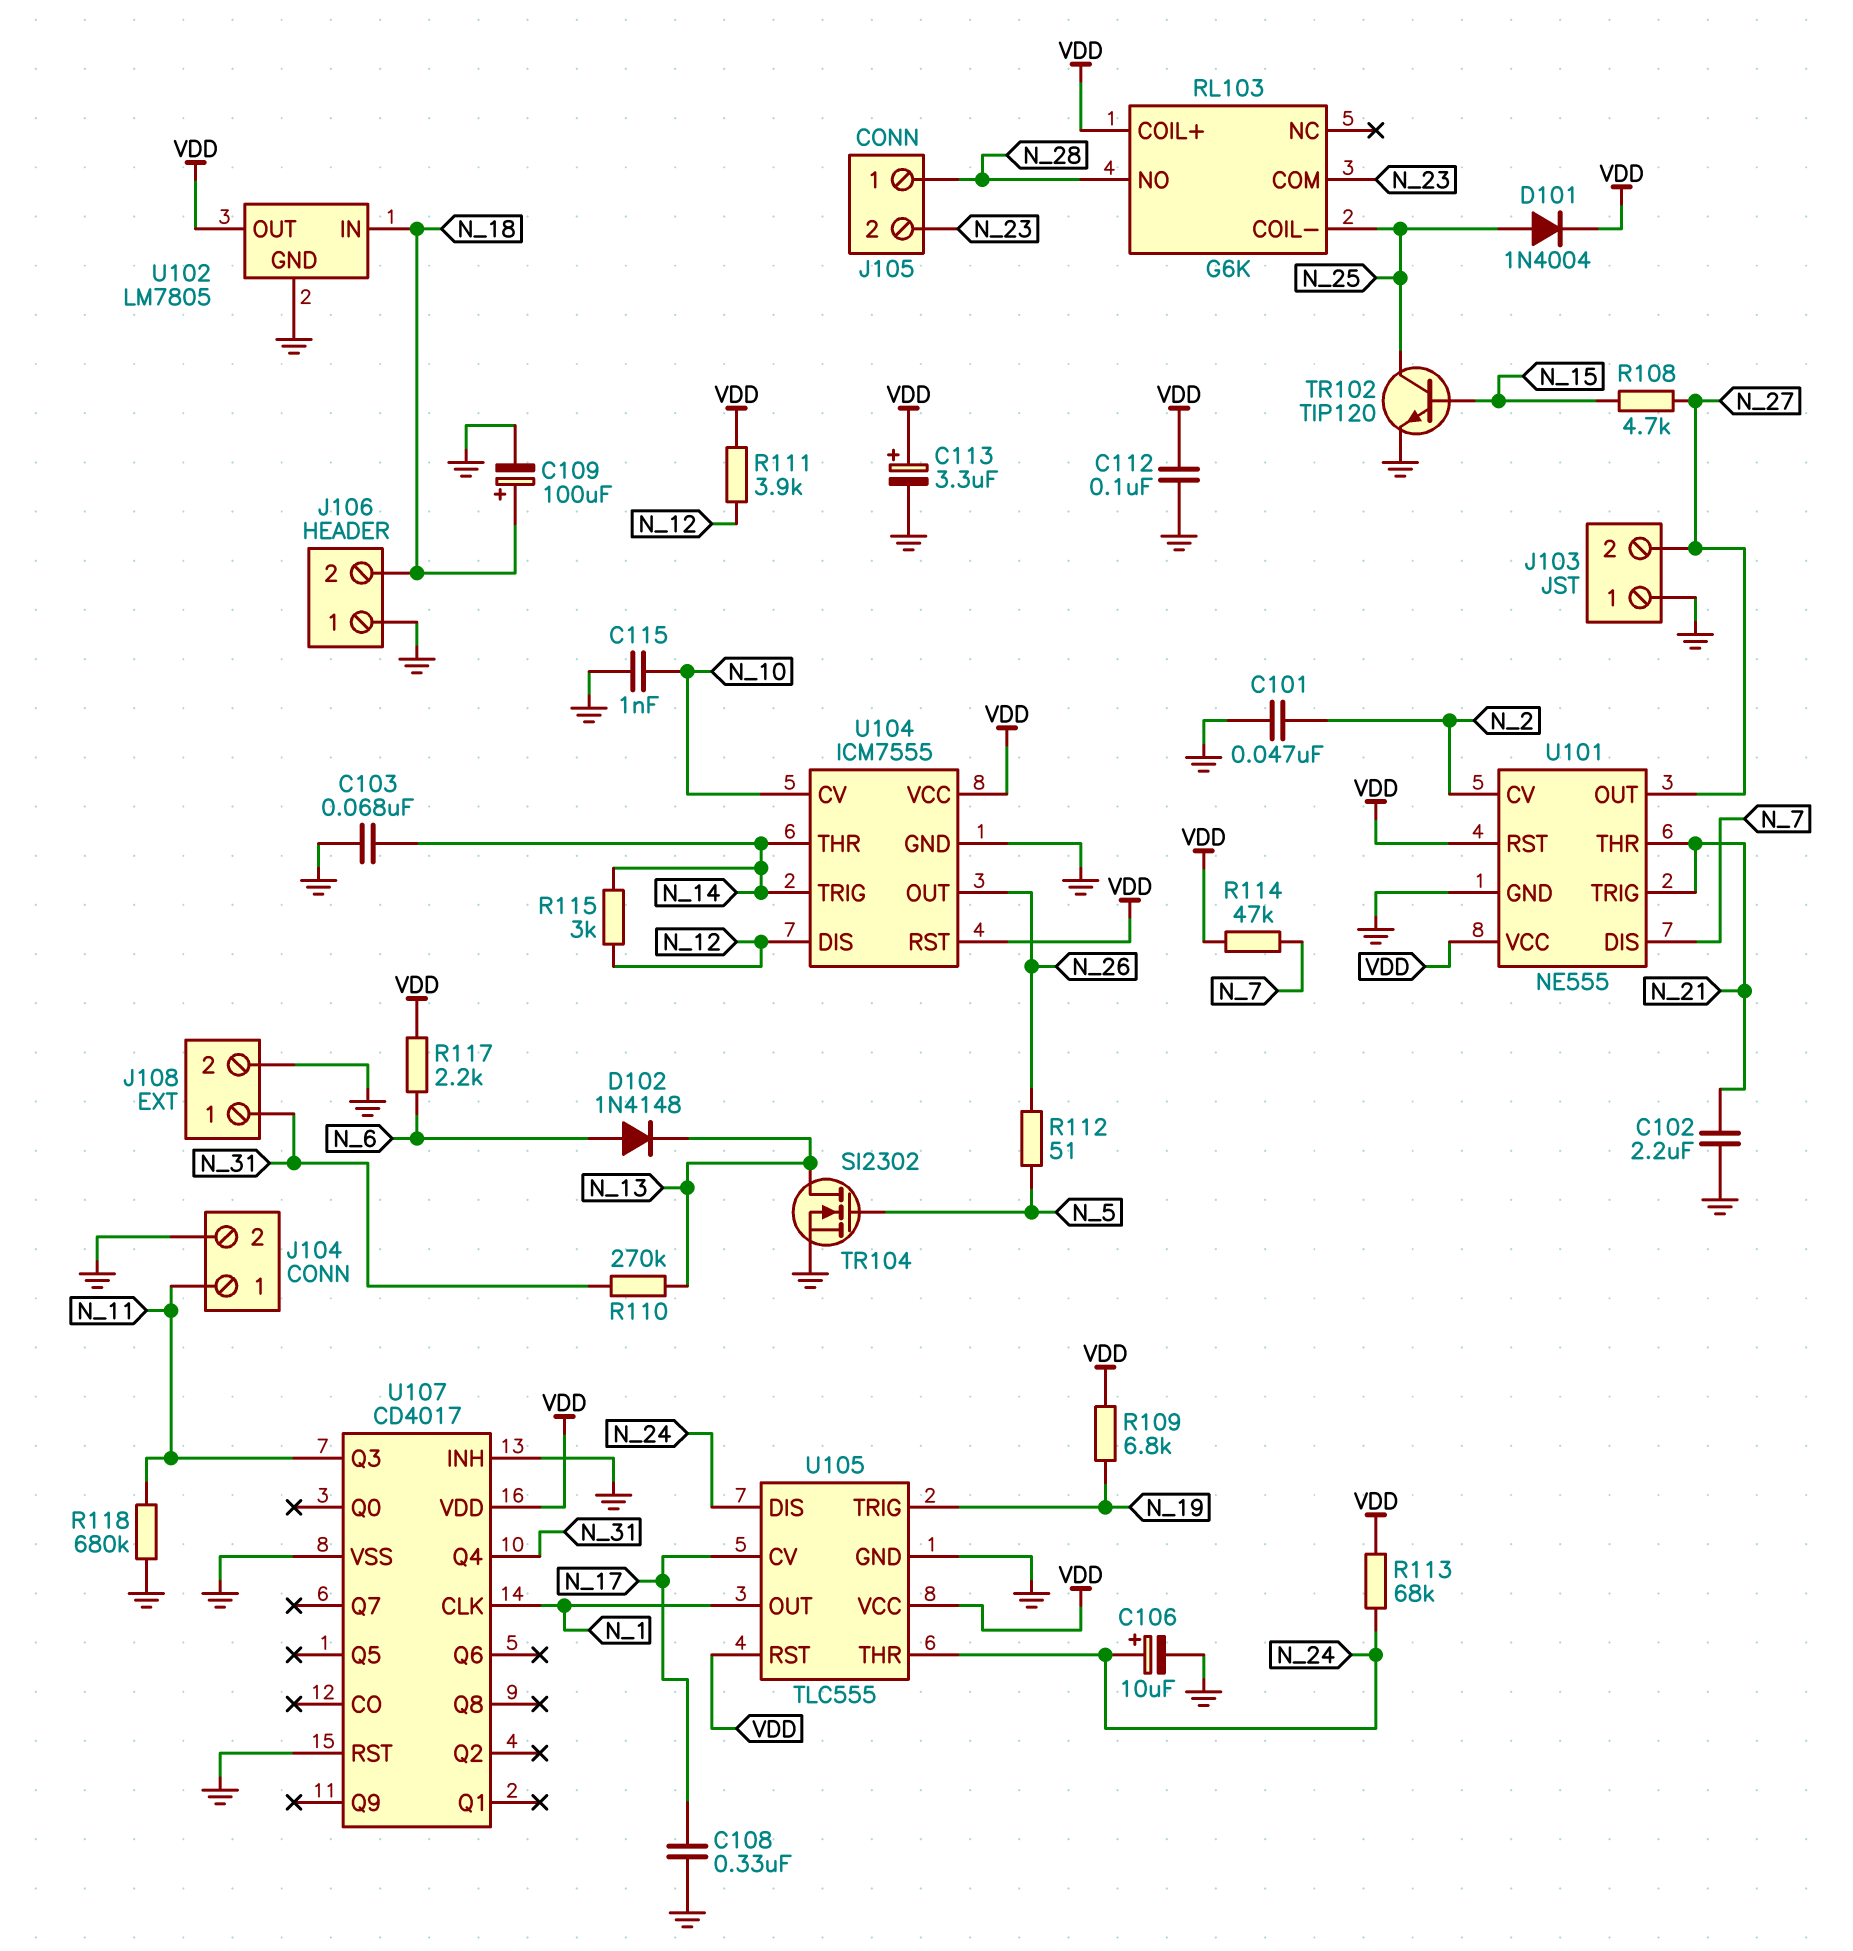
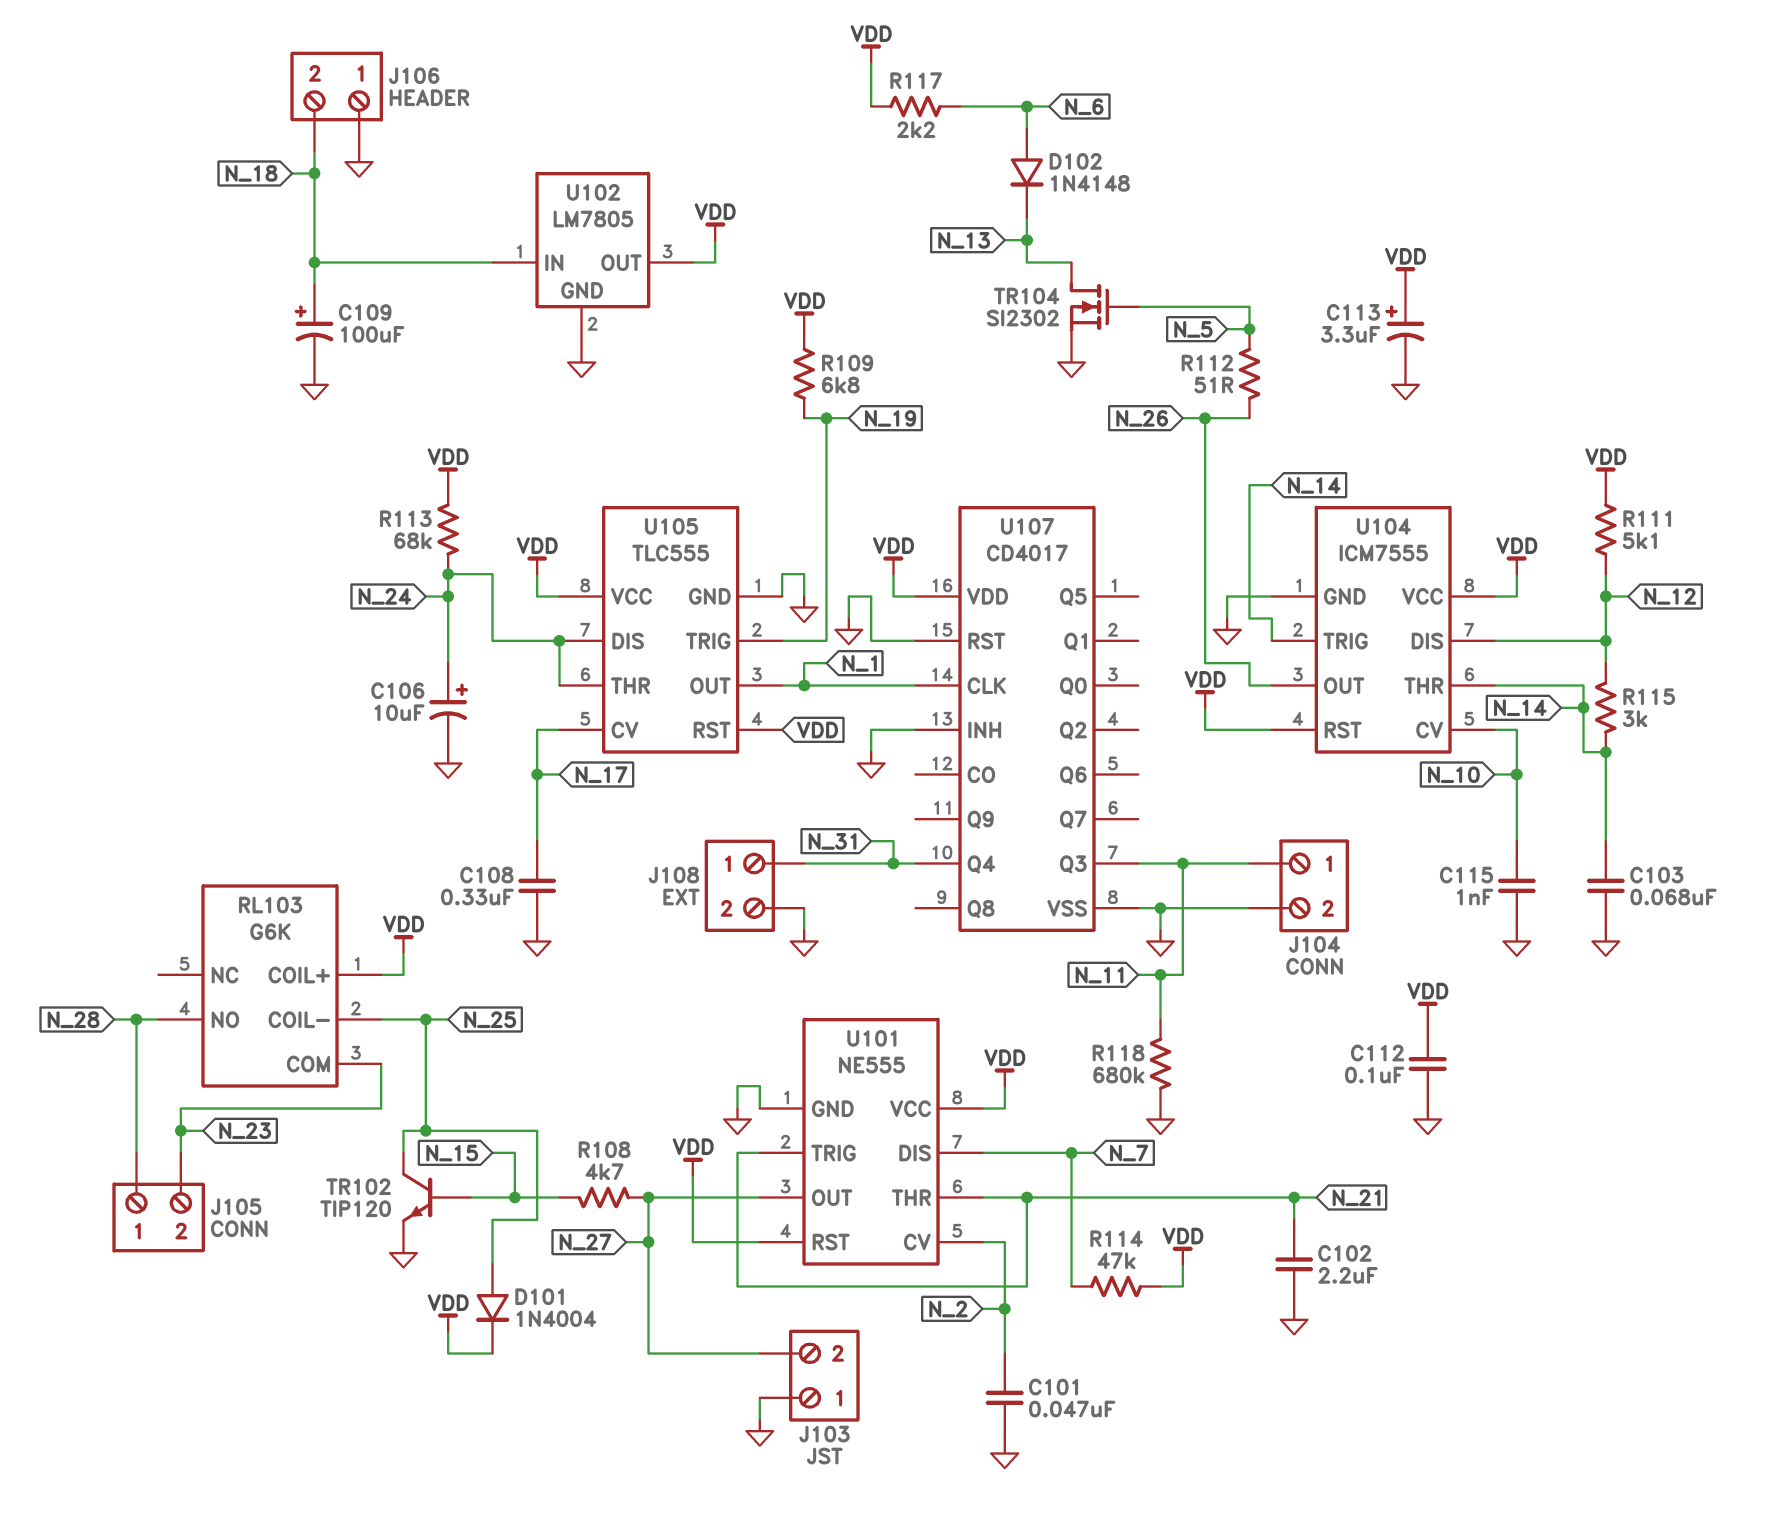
R110: 270k (N_13, N_31) -> none
R111: 3.9k (N_12, VDD) -> 5.1k (N_12, VDD)

